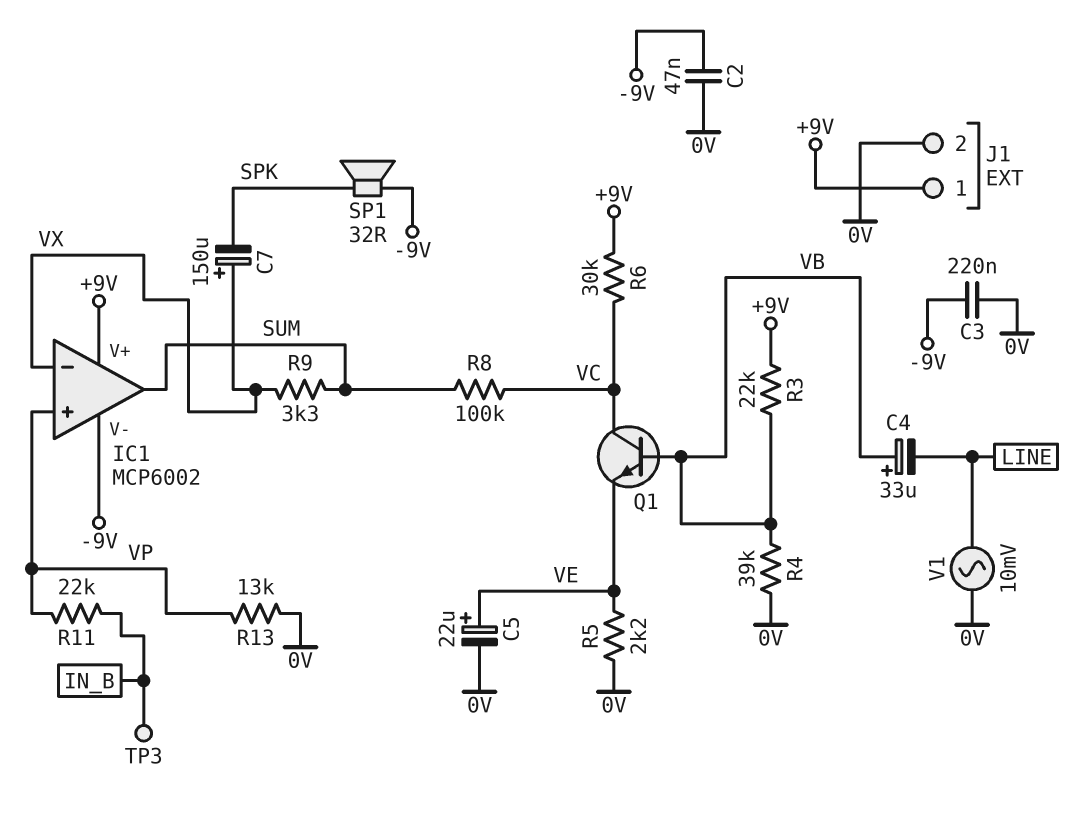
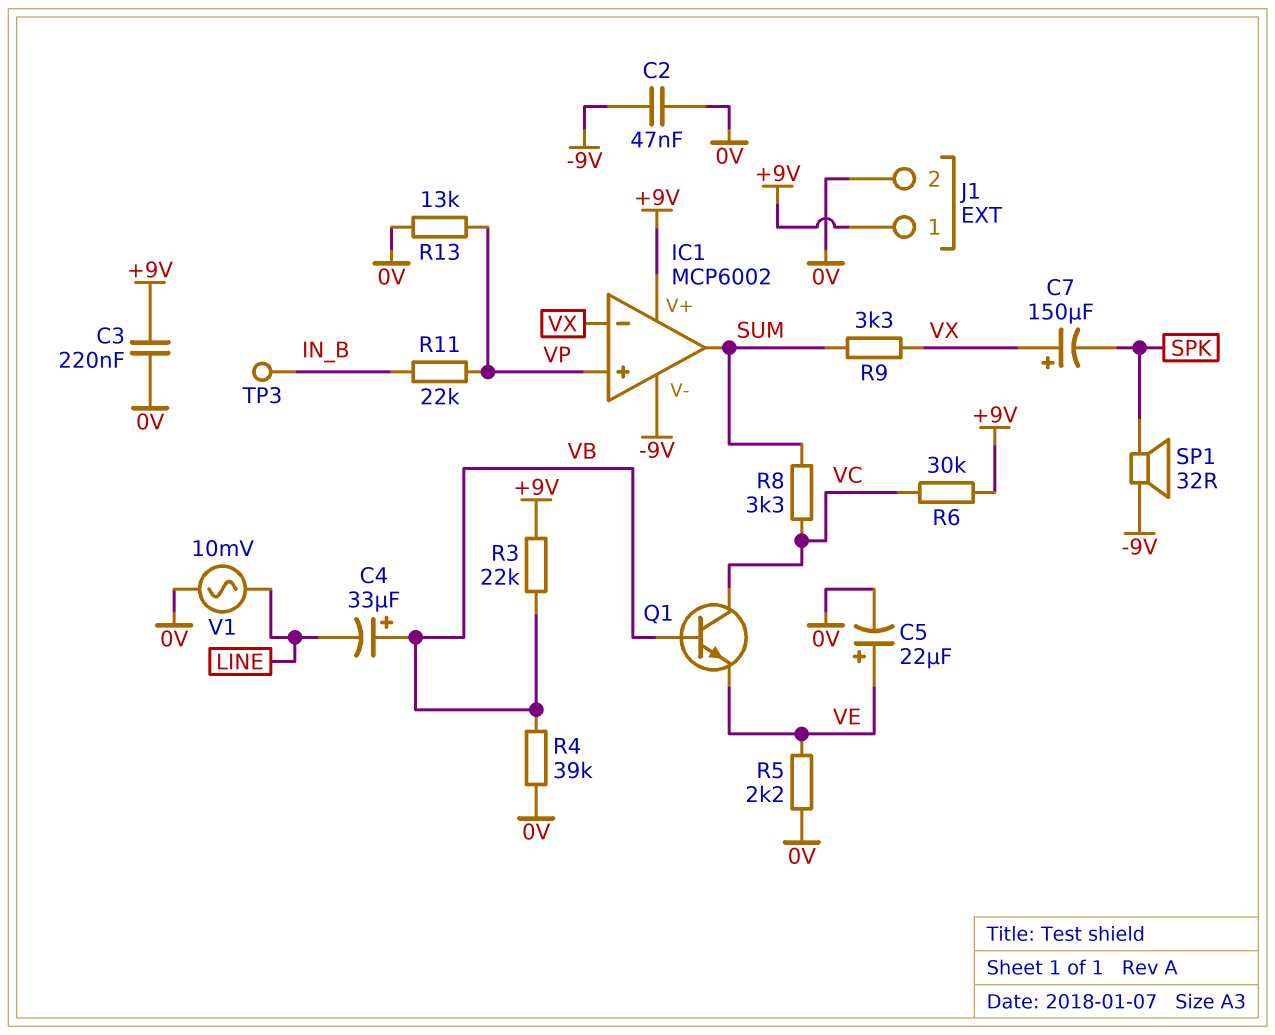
C3: 220nF (-9V, 0V) -> 220nF (+9V, 0V)
R8: 100k (SUM, VC) -> 3.3k (SUM, VC)

